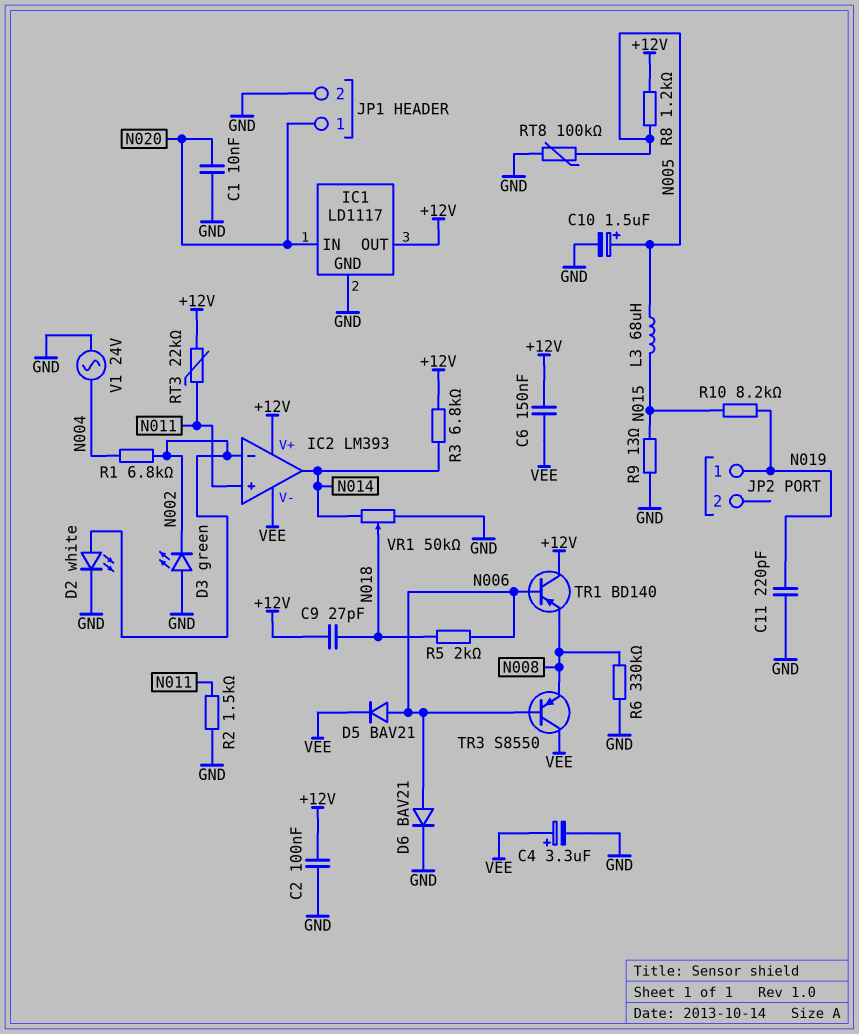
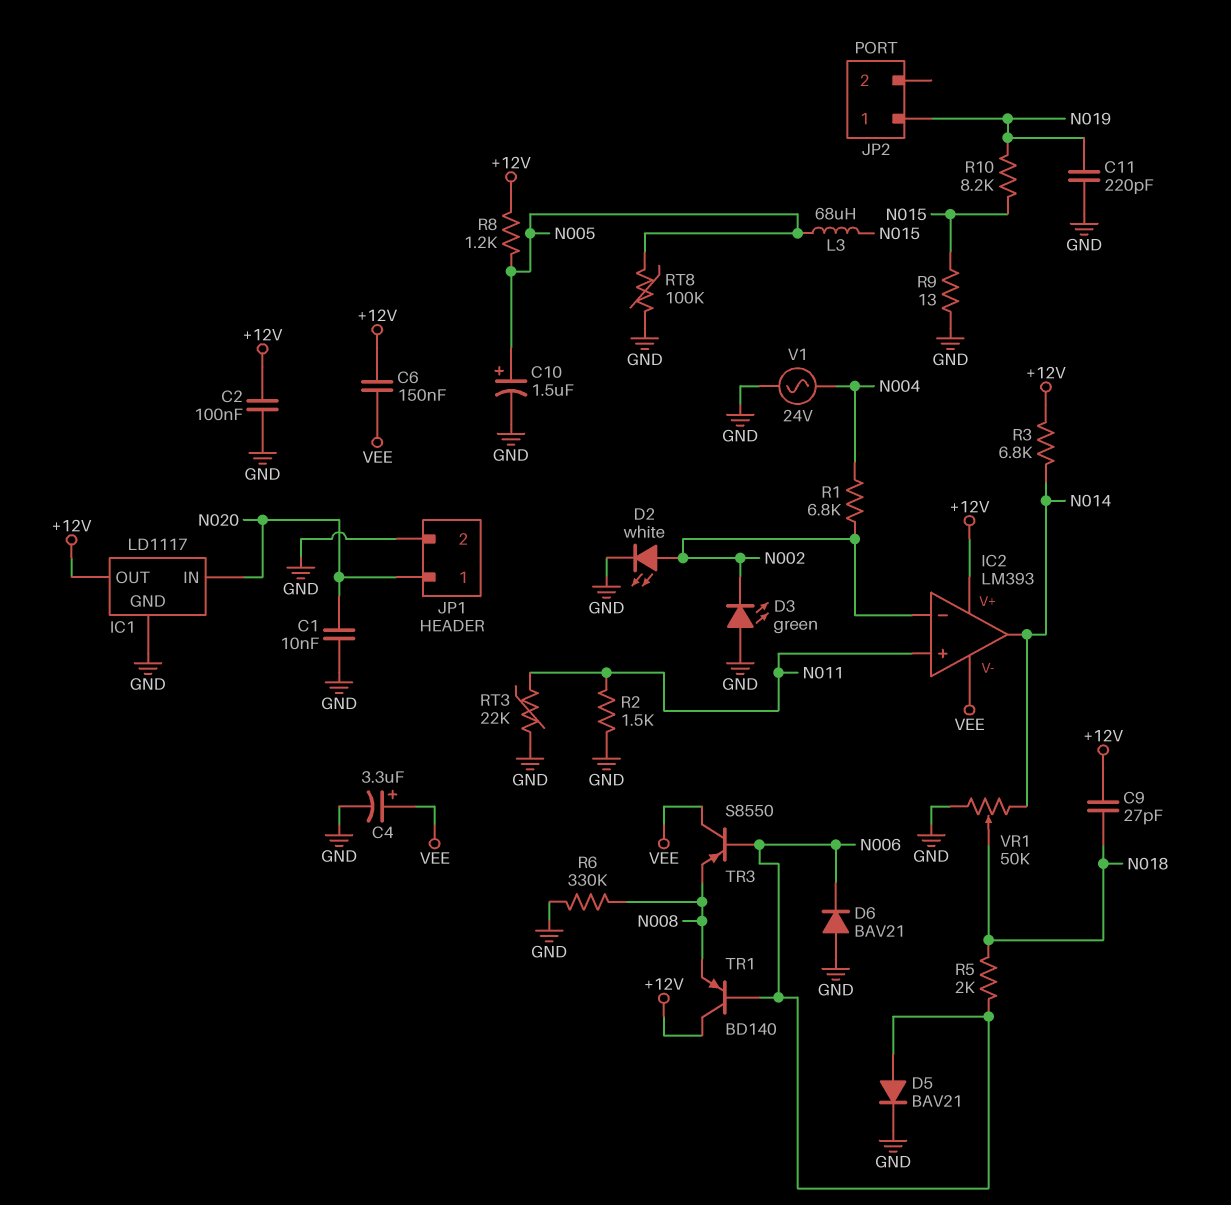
D5: diode BAV21 (A N006, K VEE) -> diode BAV21 (A N006, K GND)
D6: diode BAV21 (A N006, K GND) -> diode BAV21 (A GND, K N006)
RT3: 22k (+12V, N011) -> 22k (GND, N011)

